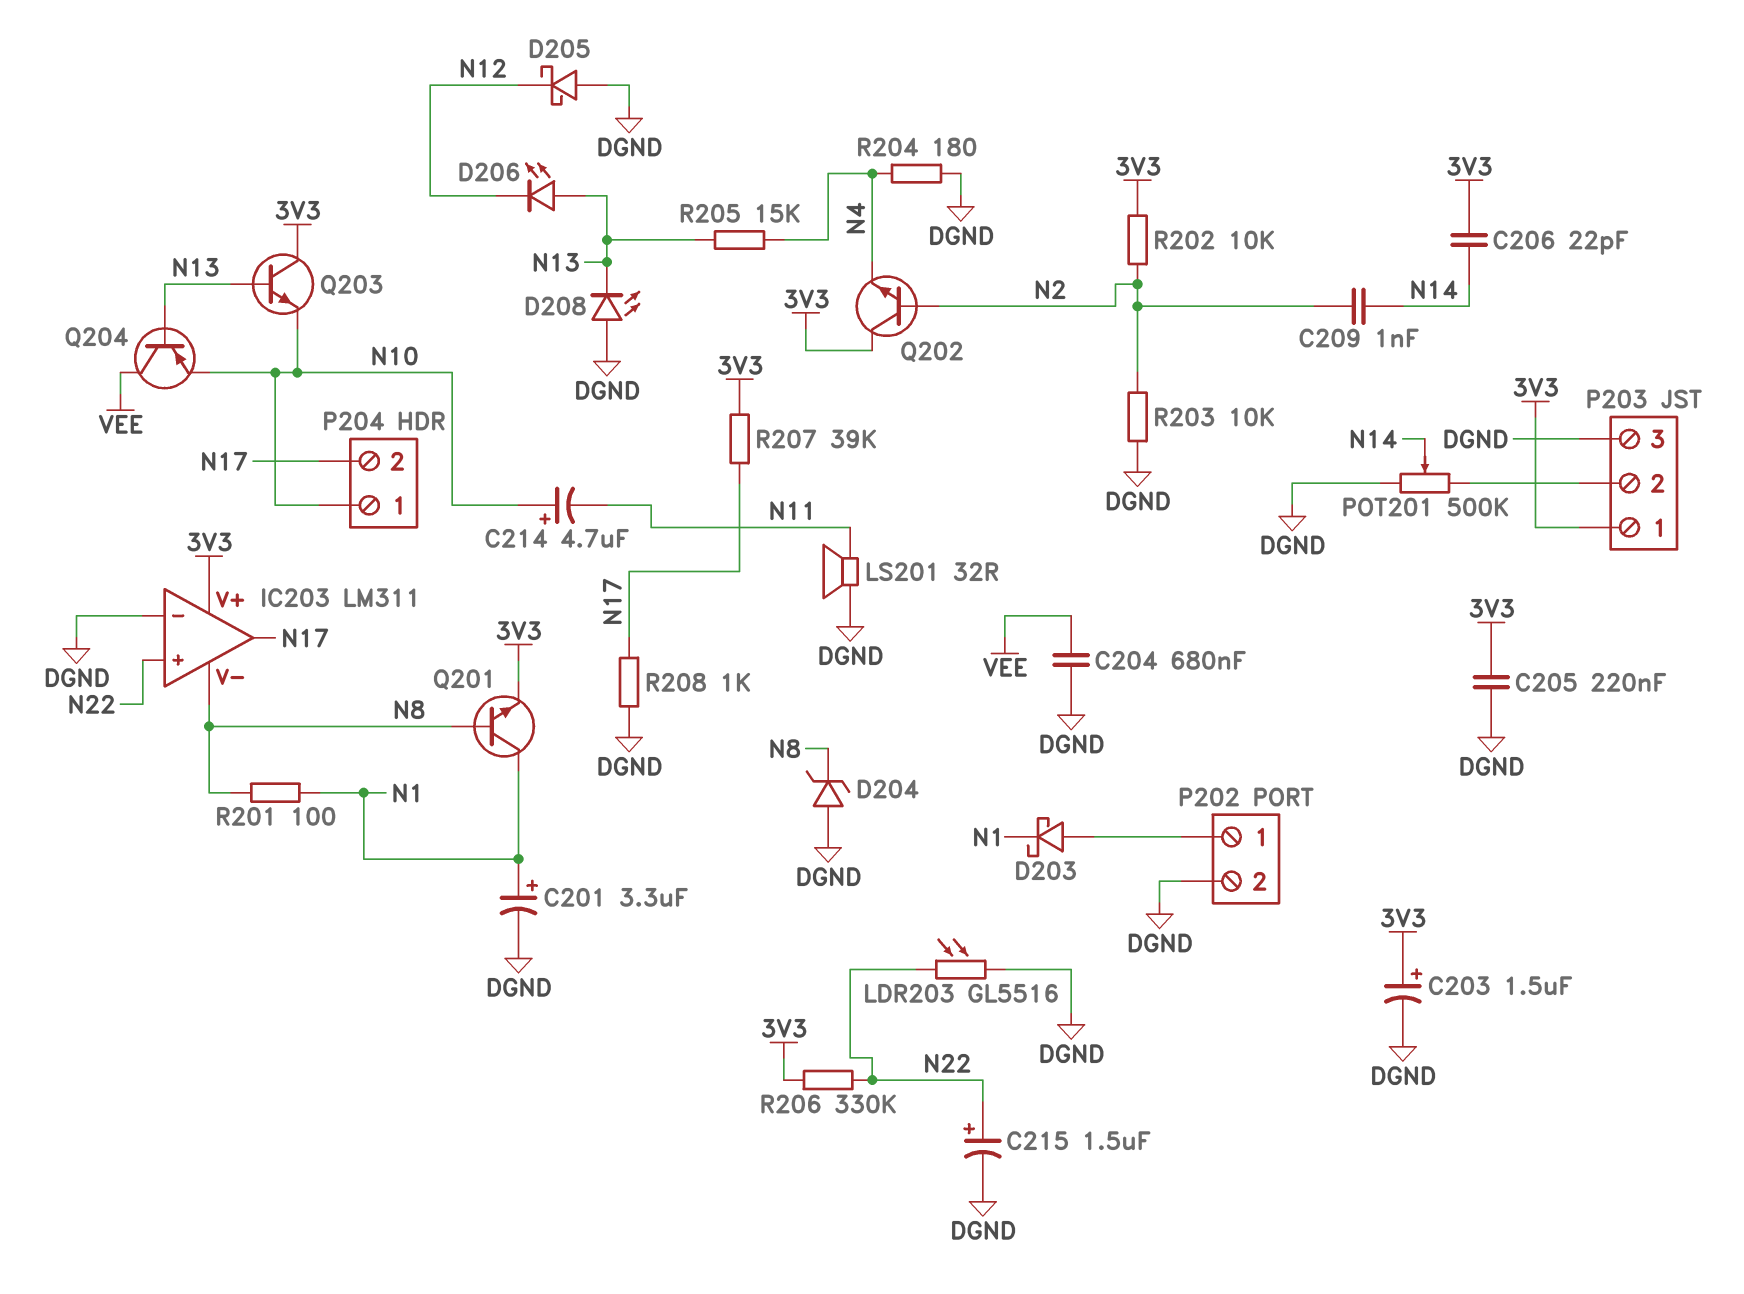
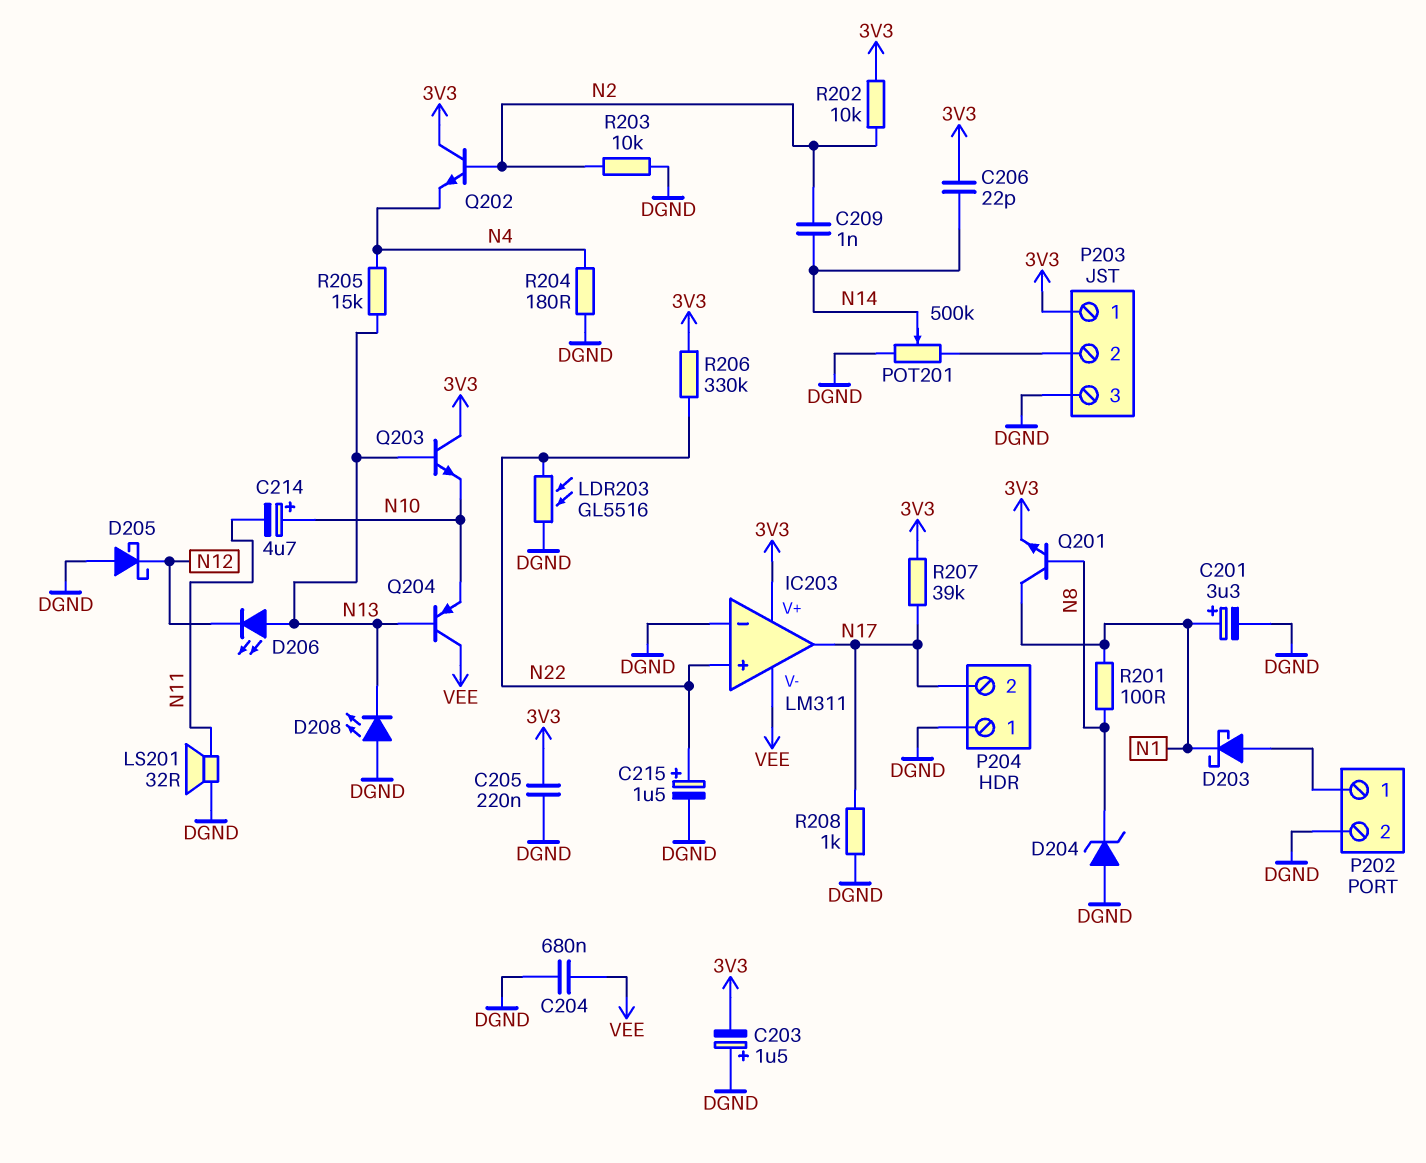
C203: 1.5uF (plus 3V3, minus DGND) -> 1.5uF (plus DGND, minus 3V3)
IC203 pin V-: N8 -> VEE
P204 pin 1: N10 -> DGND

